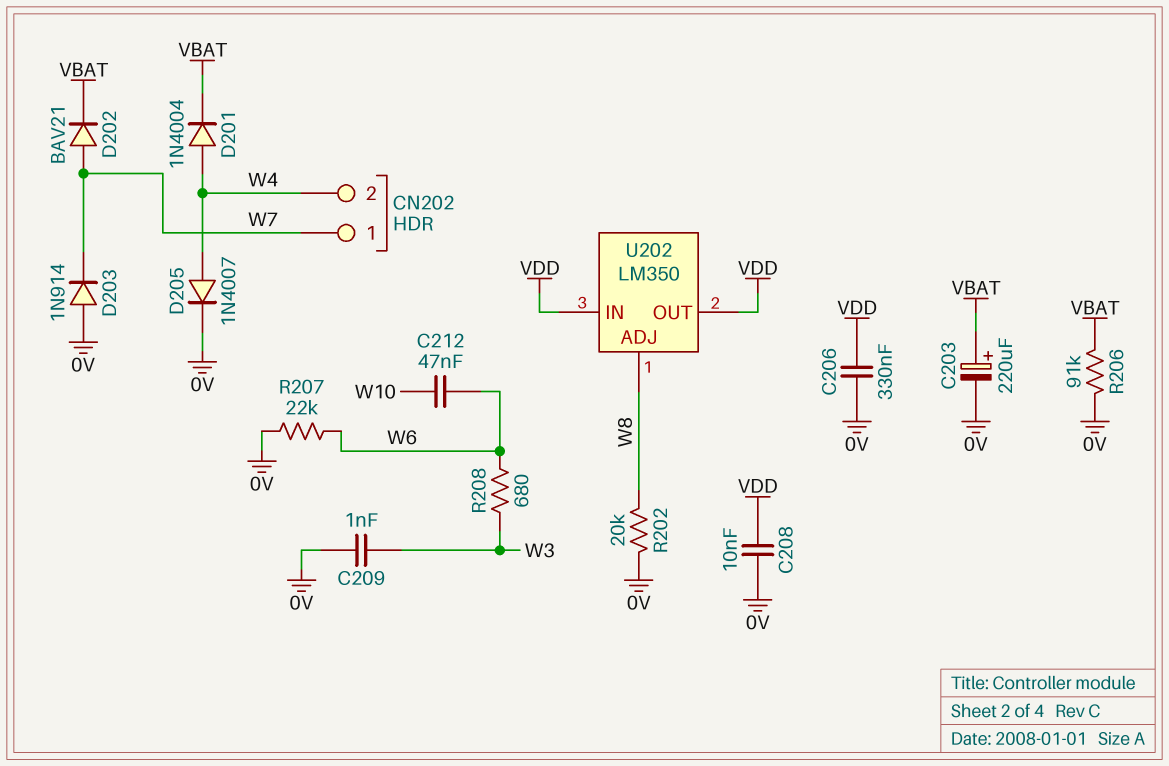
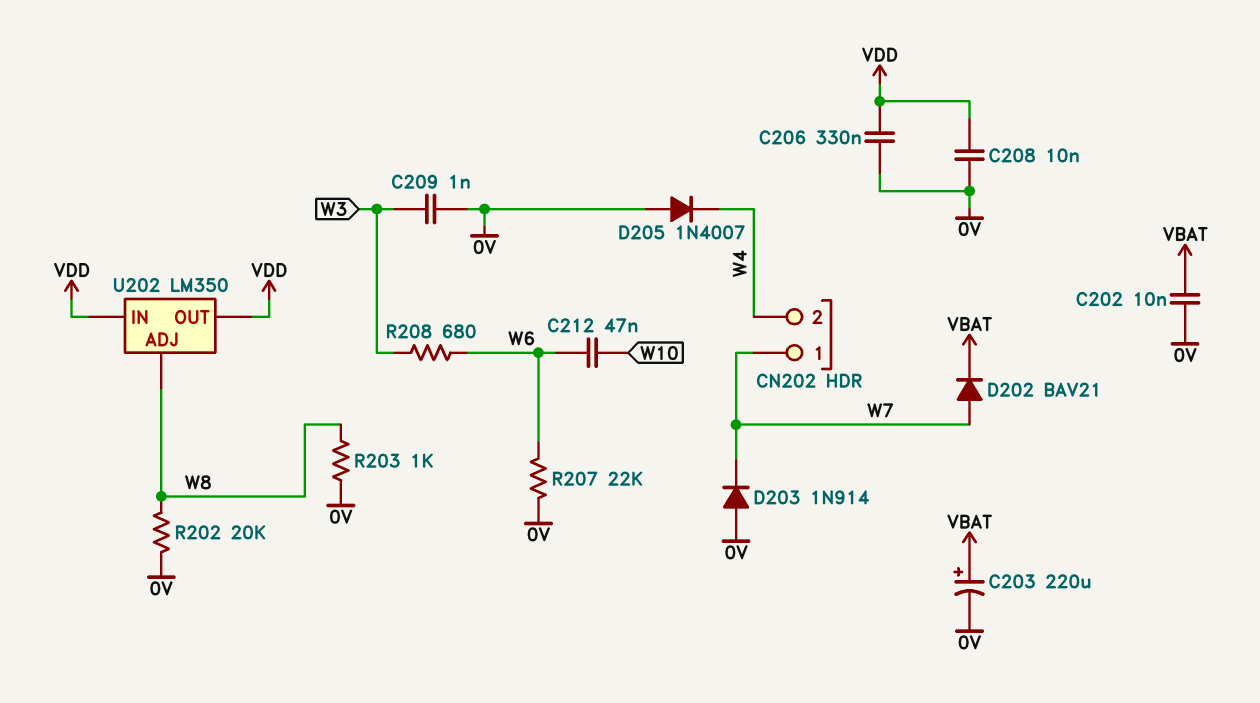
C202: none -> 10nF (0V, VBAT)
D201: diode 1N4004 (A W4, K VBAT) -> none
D205: diode 1N4007 (A W4, K 0V) -> diode 1N4007 (A 0V, K W4)
R203: none -> 1k (0V, W8)
R206: 91k (0V, VBAT) -> none

